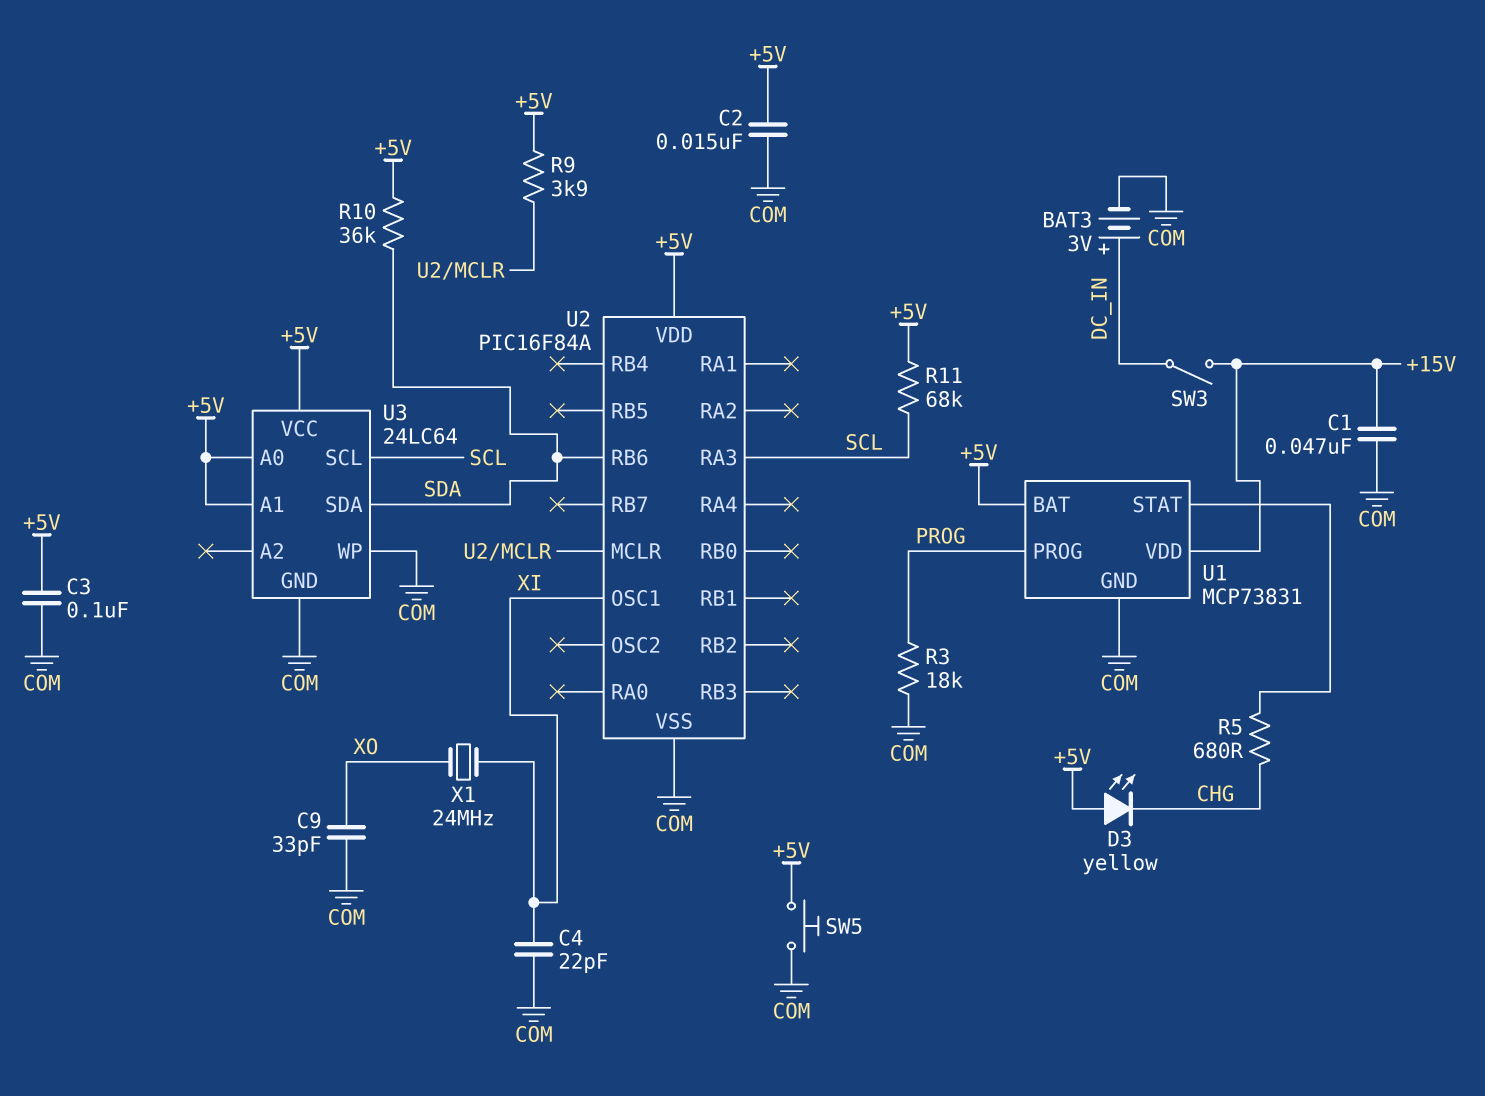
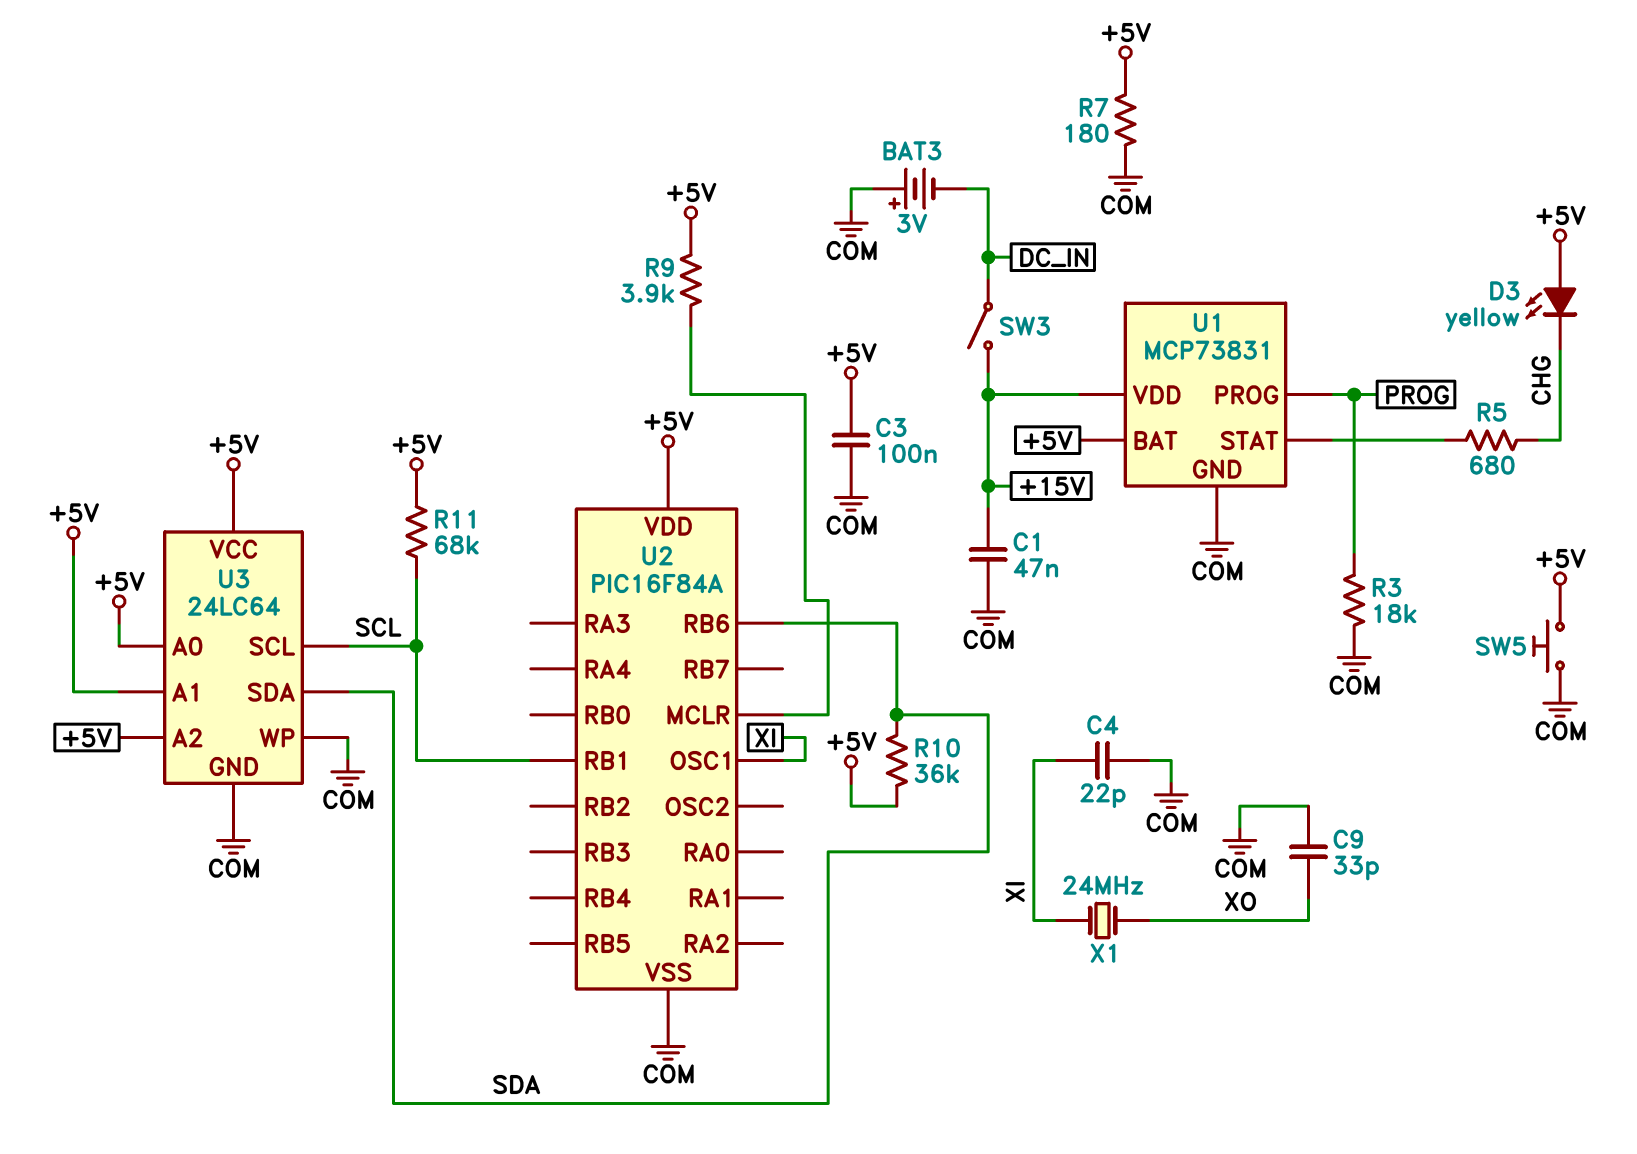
BAT3: 3V (plus DC_IN, minus COM) -> 3V (plus COM, minus DC_IN)
C2: 15nF (+5V, COM) -> none
R7: none -> 180 (+5V, COM)
U2 pin RA3: SCL -> none
U2 pin RB1: none -> SCL
U3 pin A2: none -> +5V

